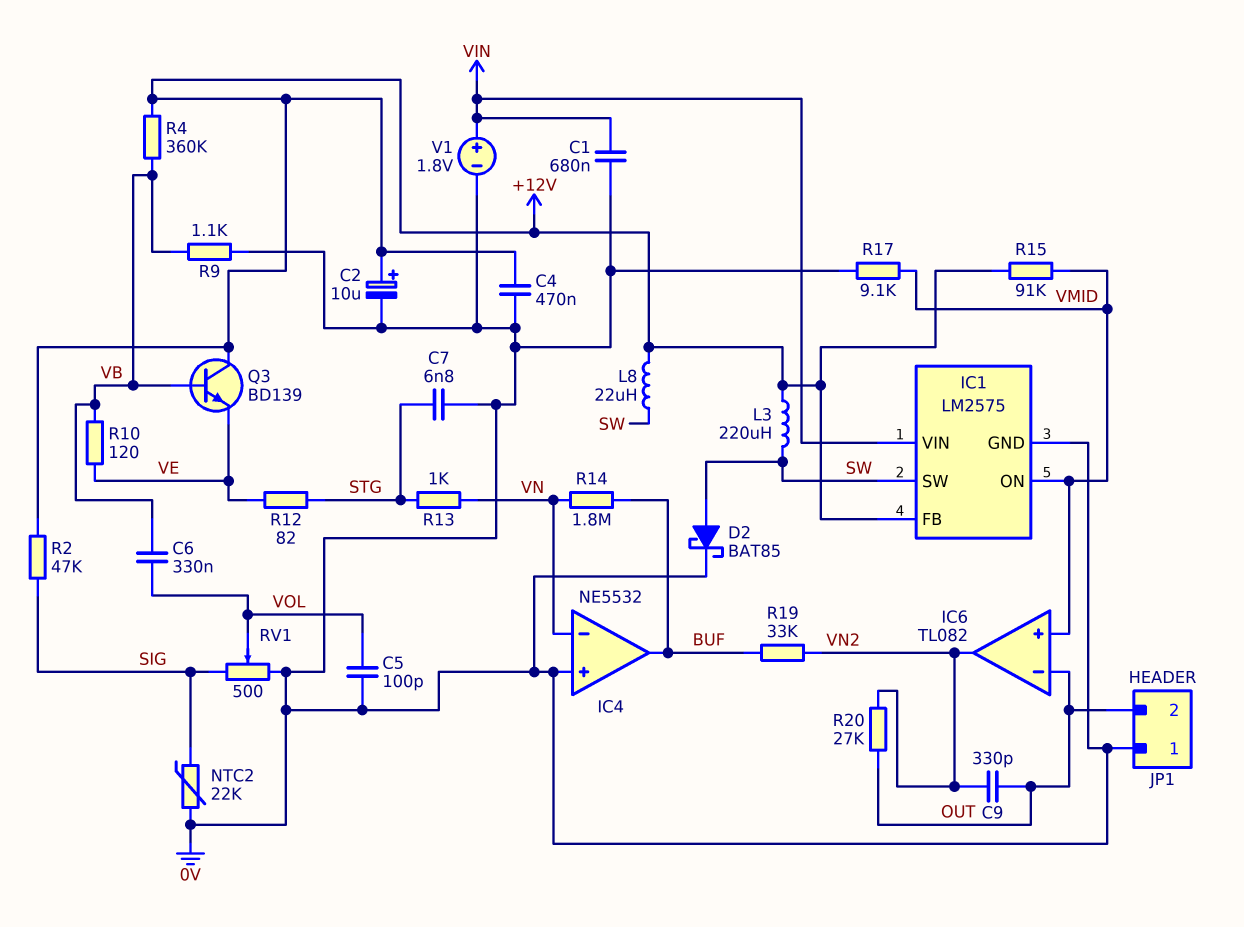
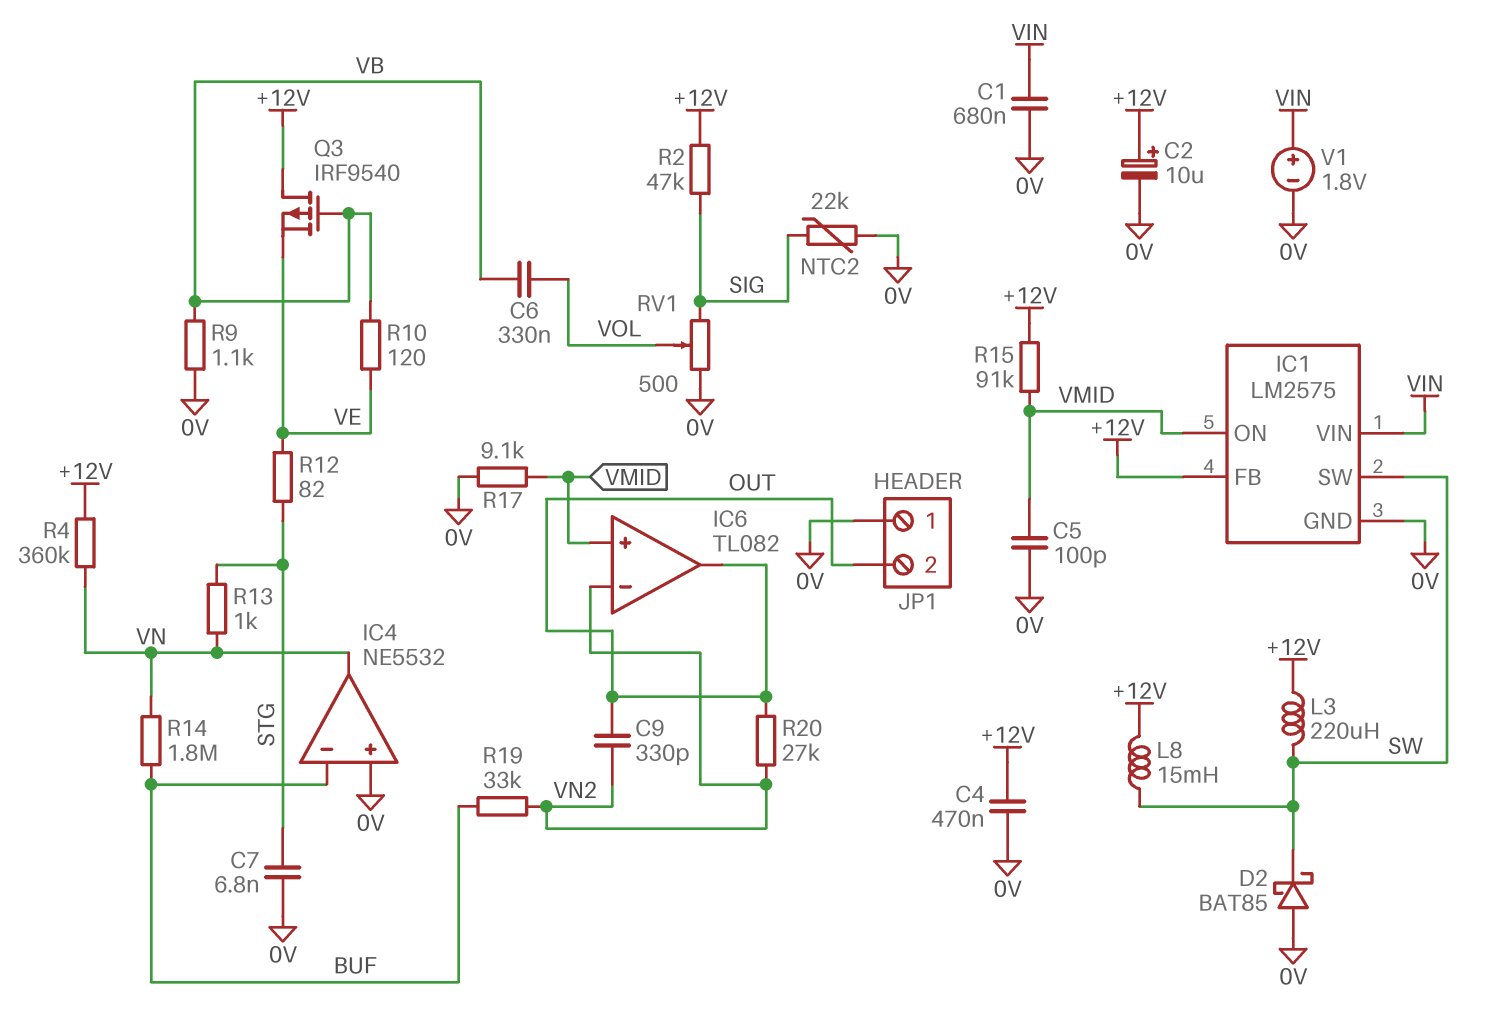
C5: 100pF (0V, VOL) -> 100pF (0V, VMID)
D2: schottky BAT85 (A SW, K 0V) -> schottky BAT85 (A 0V, K SW)
IC4 pin in-: VN -> BUF
IC4 pin out: BUF -> VN
IC6 pin in-: OUT -> VN2
IC6 pin out: VN2 -> OUT
L8: 22uH (+12V, SW) -> 15mH (+12V, SW)
Q3: NPN BD139 (B VB, C +12V, E VE) -> PMOS IRF9540 (G VB, D +12V, S VE)
R4: 360k (+12V, VB) -> 360k (+12V, VN)

